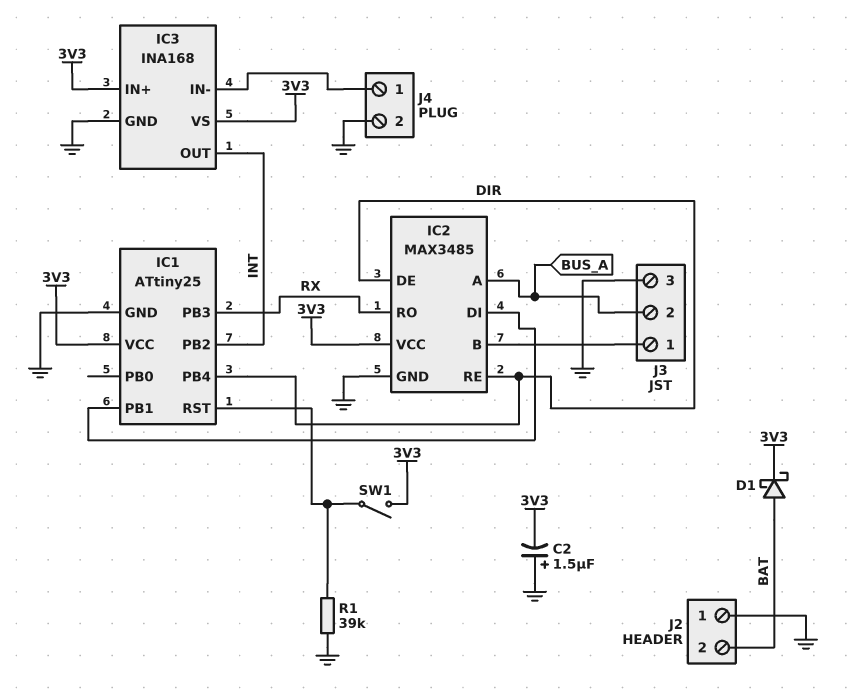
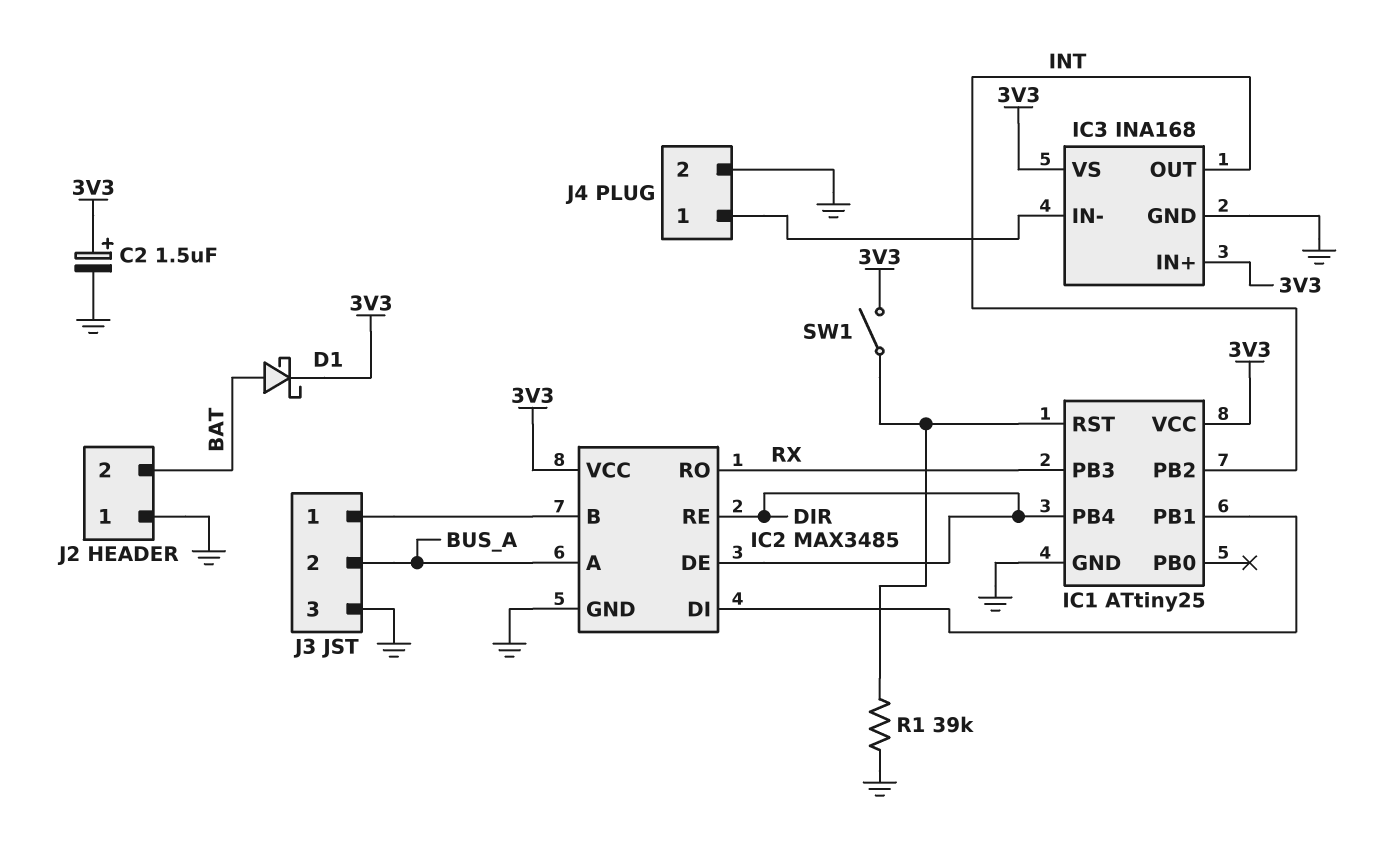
C2: 1.5uF (plus GND, minus 3V3) -> 1.5uF (plus 3V3, minus GND)

